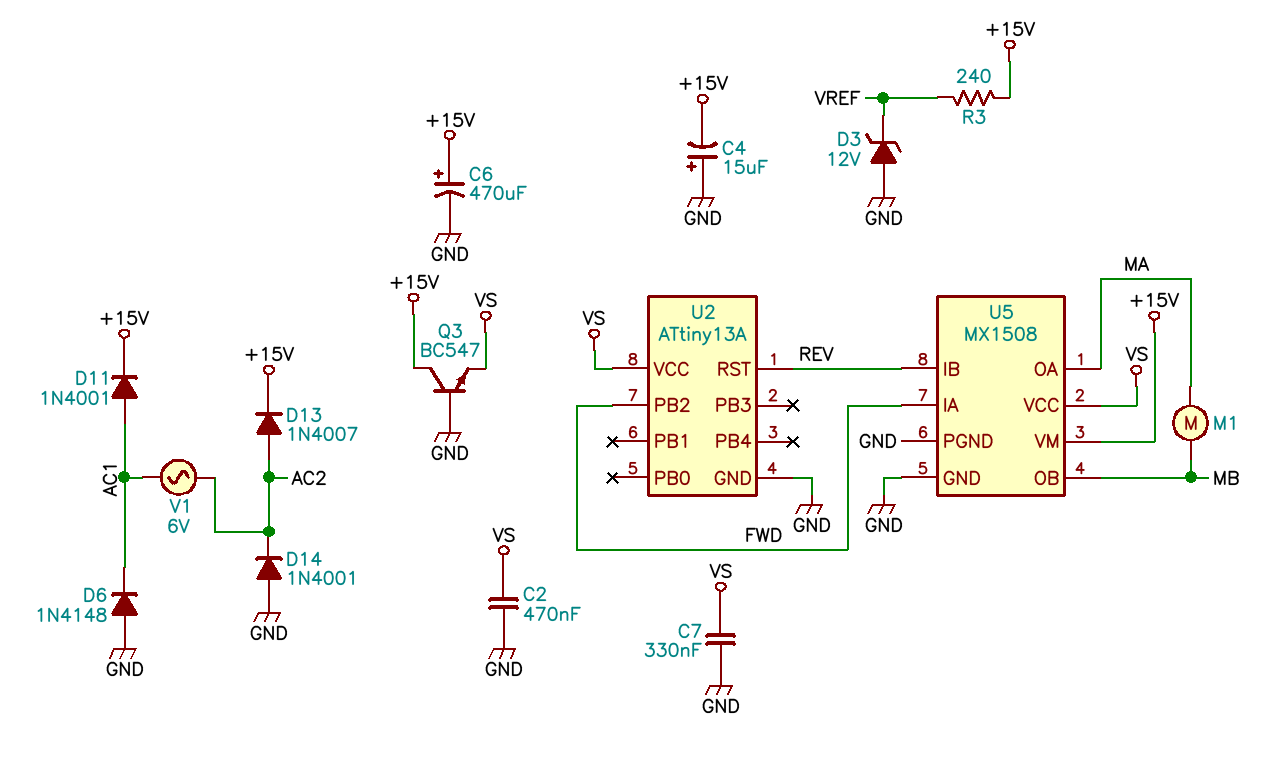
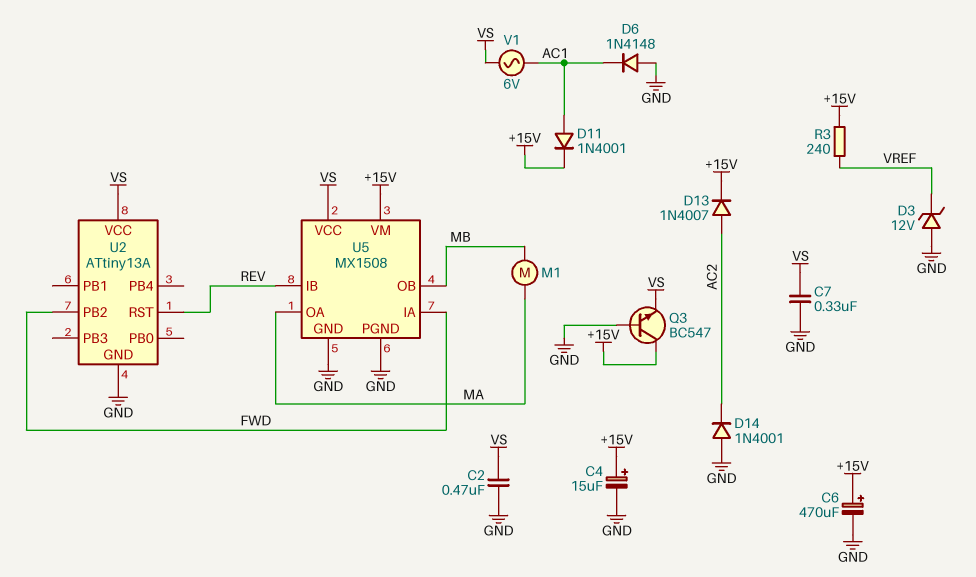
C4: 15uF (plus GND, minus +15V) -> 15uF (plus +15V, minus GND)
V1: AC 6V (AC1, AC2) -> AC 6V (AC1, VS)

